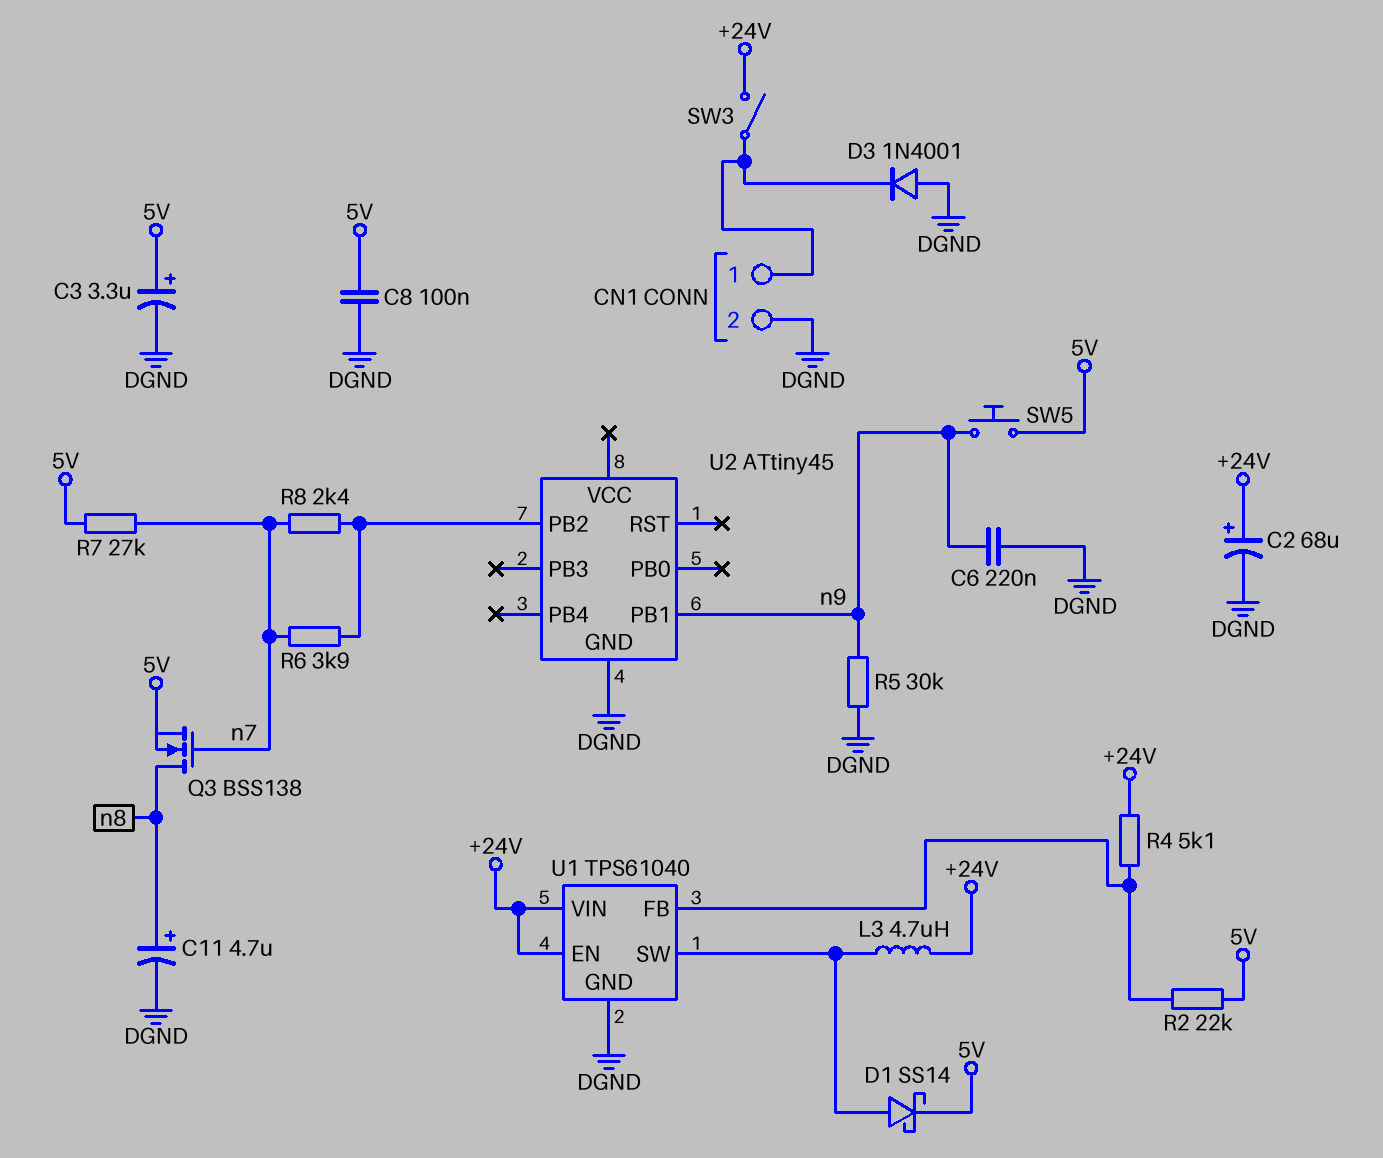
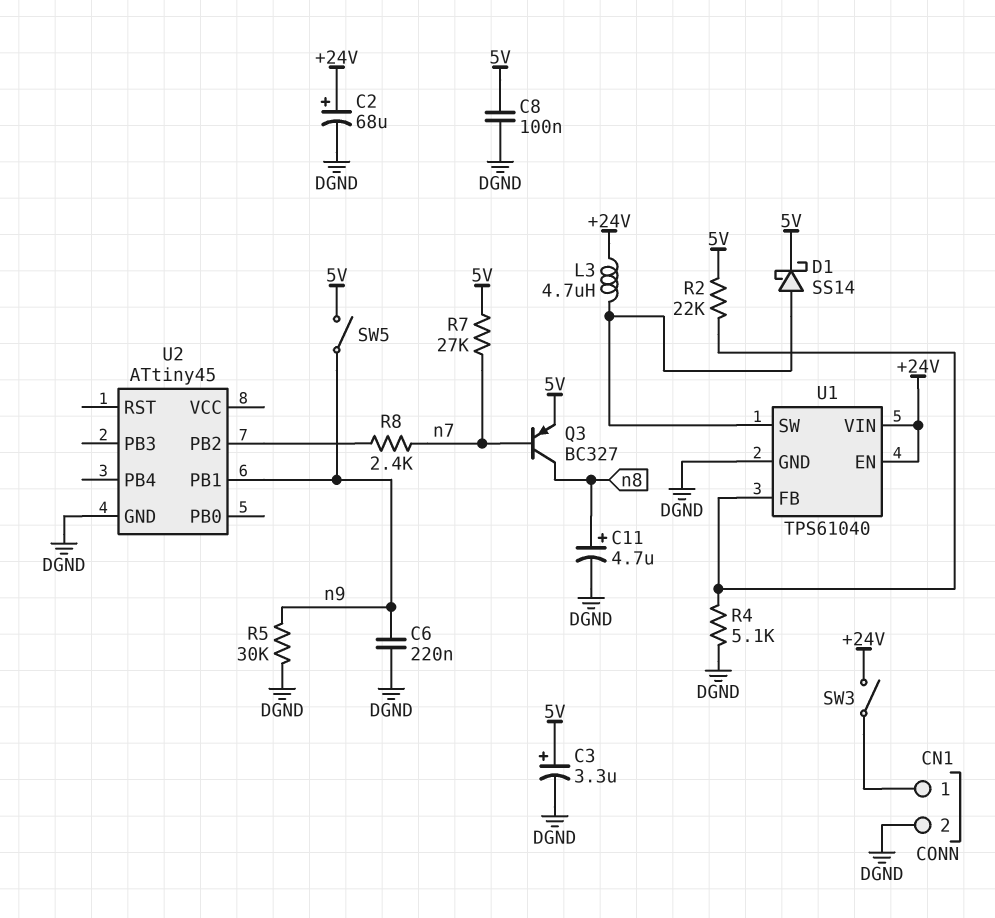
D3: diode 1N4001 (A DGND, K CN1/1) -> none
Q3: NMOS BSS138 (G n7, D n8, S 5V) -> PNP BC327 (B n7, C n8, E 5V)
R4: 5.1k (+24V, U1/FB) -> 5.1k (DGND, U1/FB)
R6: 3.9k (U2/PB2, n7) -> none
SW5: button (5V, n9) -> switch (5V, n9)

